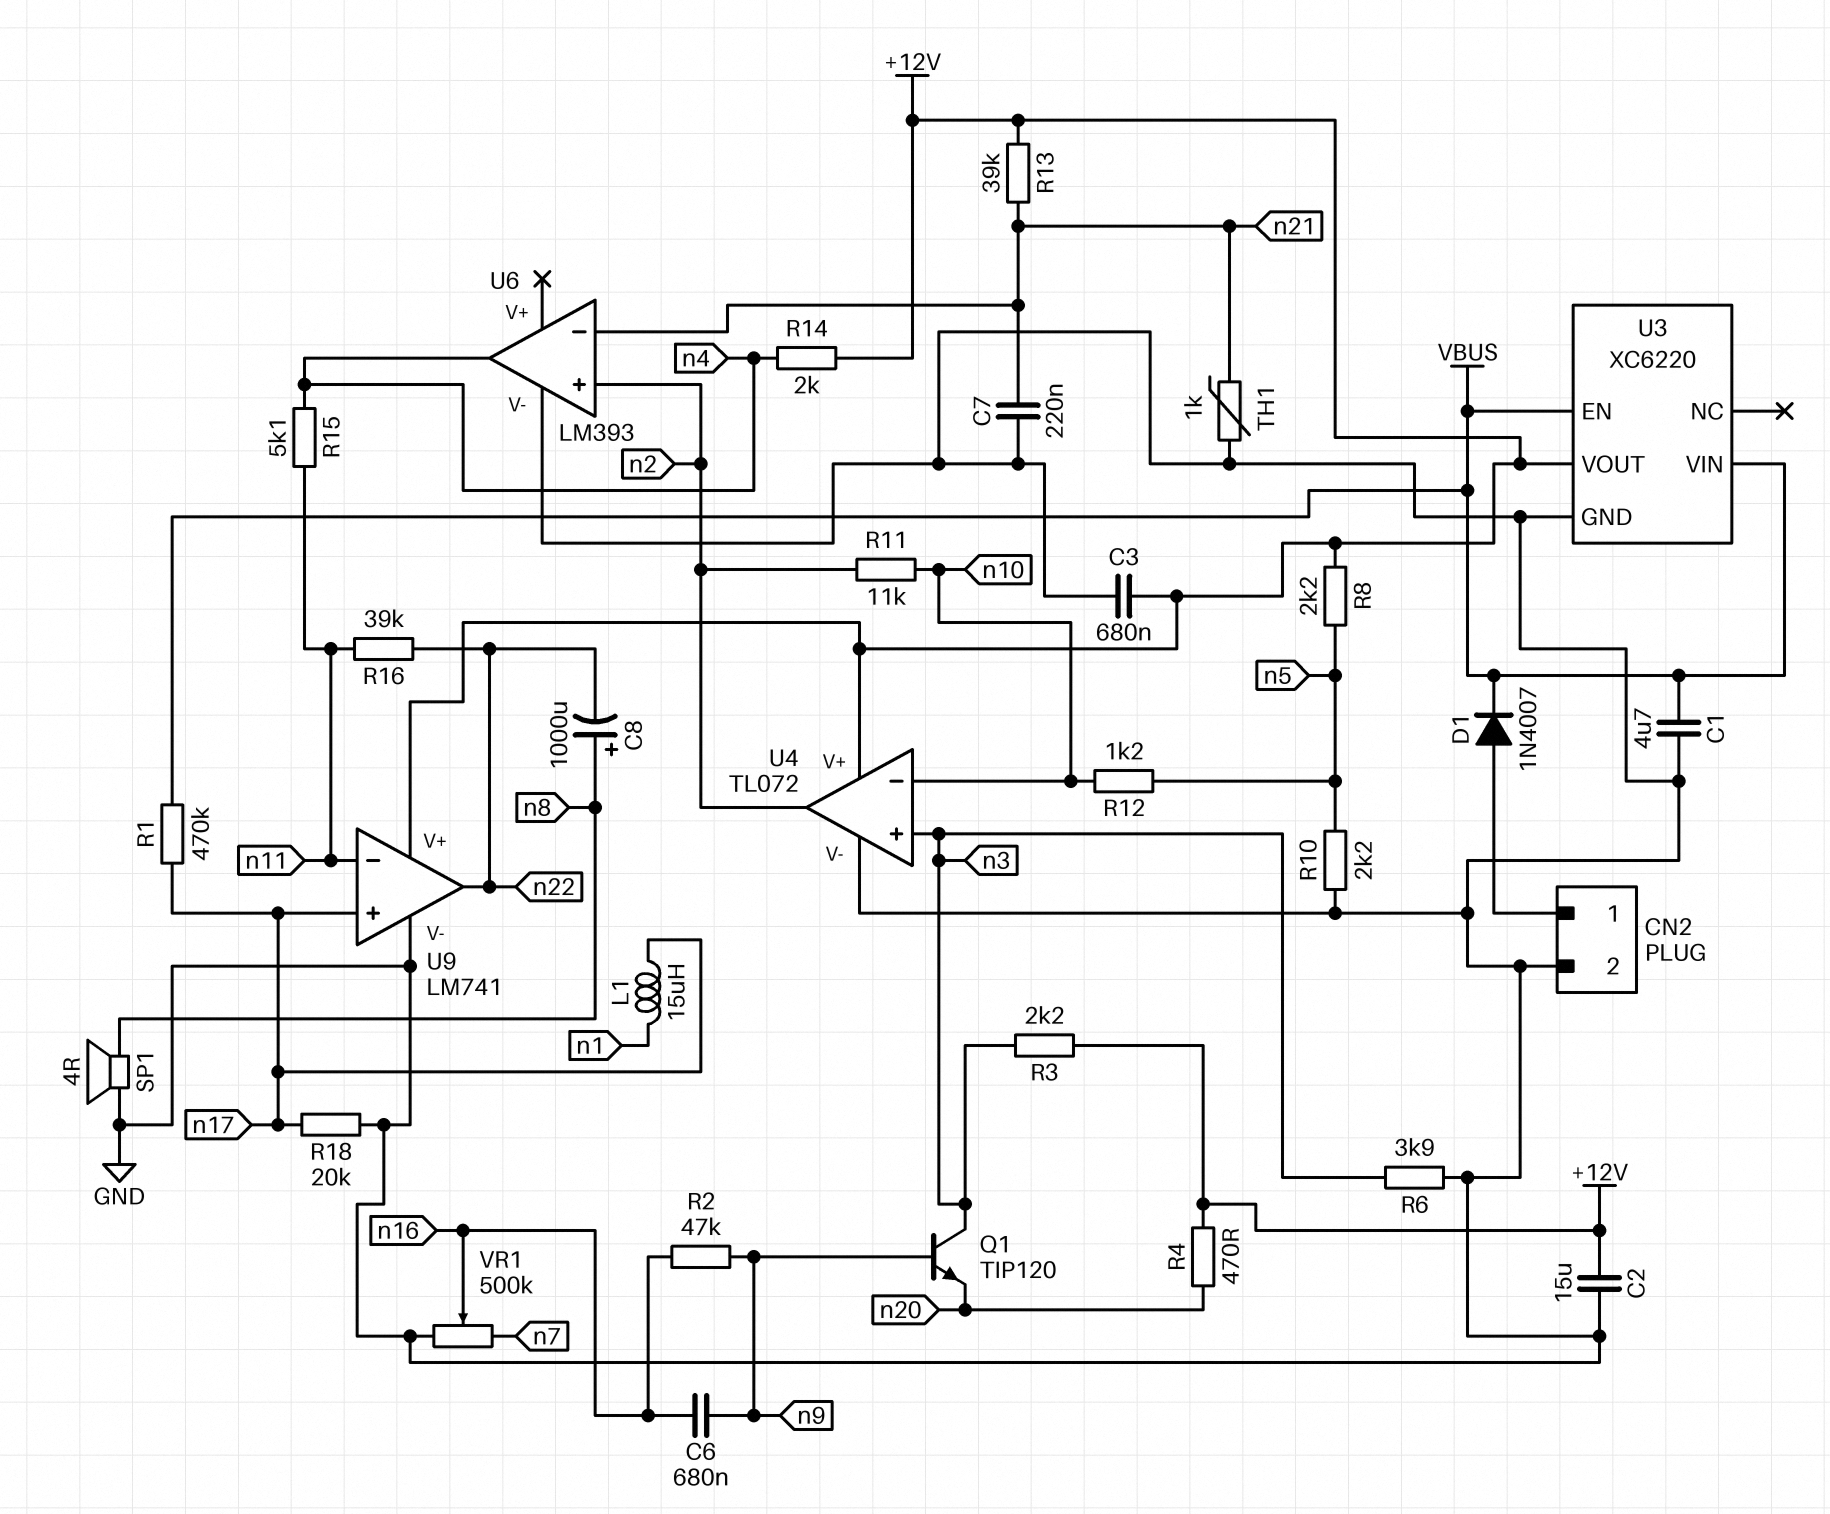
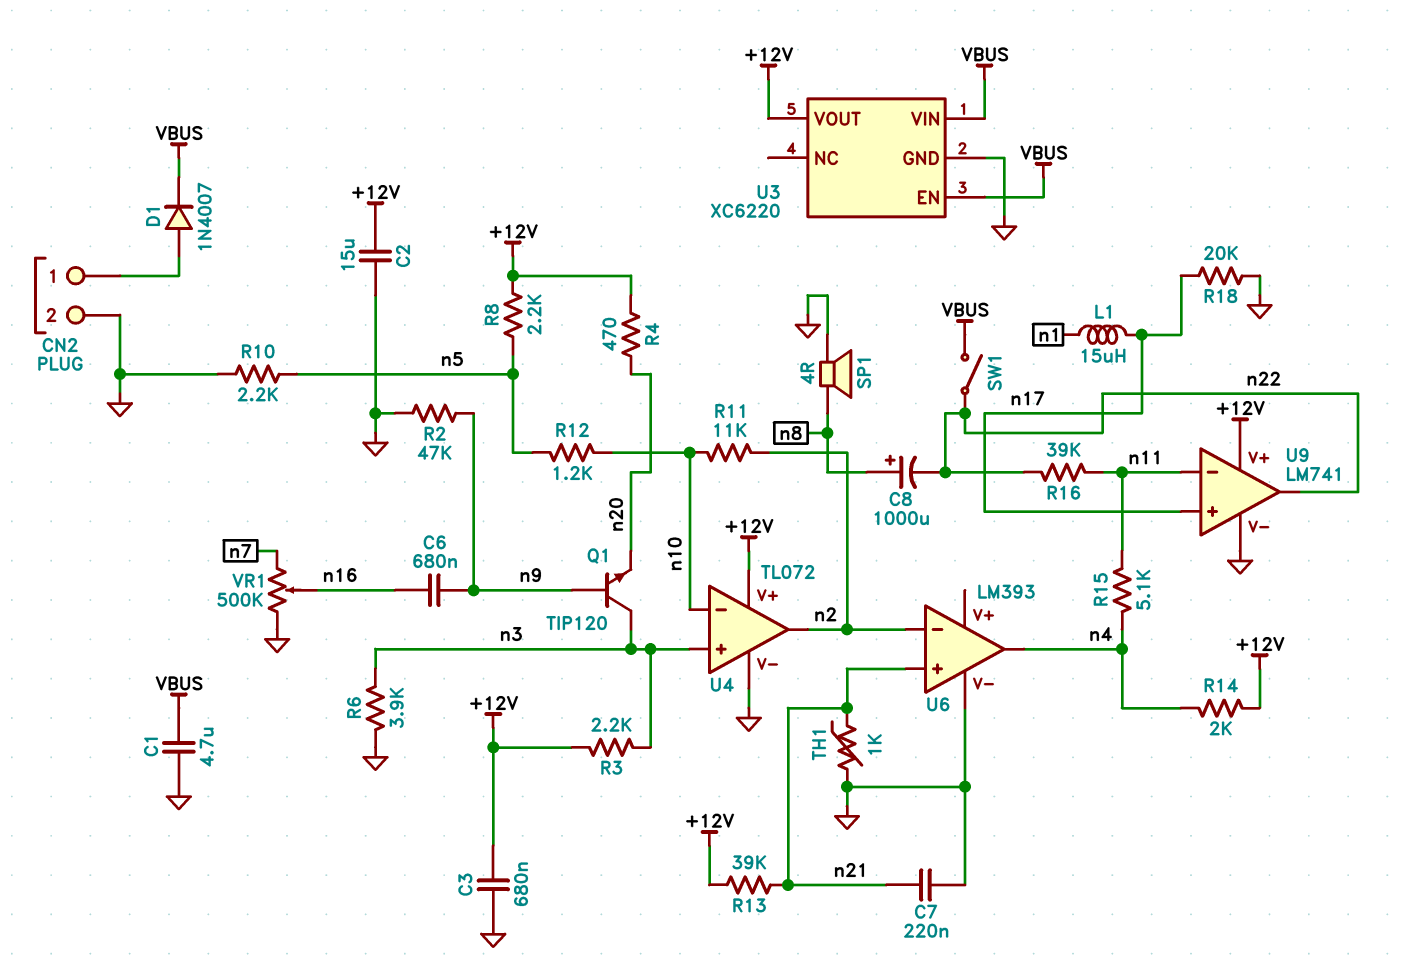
R1: 470k (VBUS, n17) -> none
R2: 47k (n9, n16) -> 47k (GND, n9)
SW1: none -> switch (VBUS, n22)
U6 pin in+: n2 -> n21
U6 pin in-: n21 -> n2

